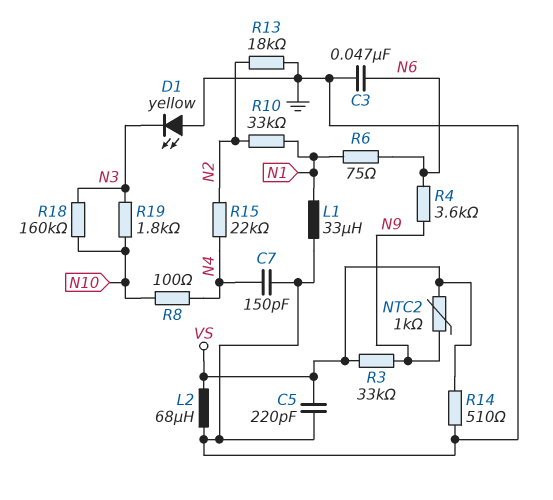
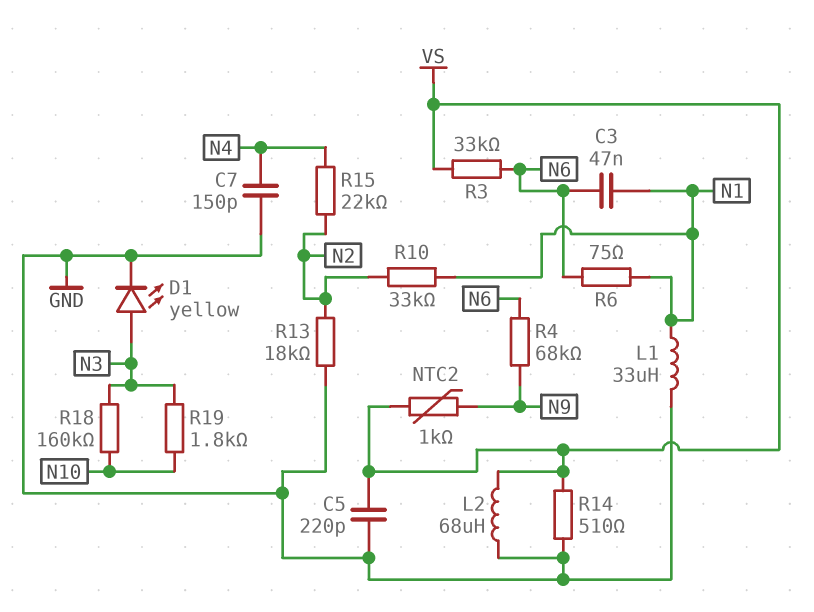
C3: 47nF (GND, N6) -> 47nF (N1, N6)
D1: LED yellow (A GND, K N3) -> LED yellow (A N3, K GND)
R3: 33k (N9, VS) -> 33k (N6, VS)
R4: 3.6k (N6, N9) -> 68k (N6, N9)
R8: 100 (N4, N10) -> none

